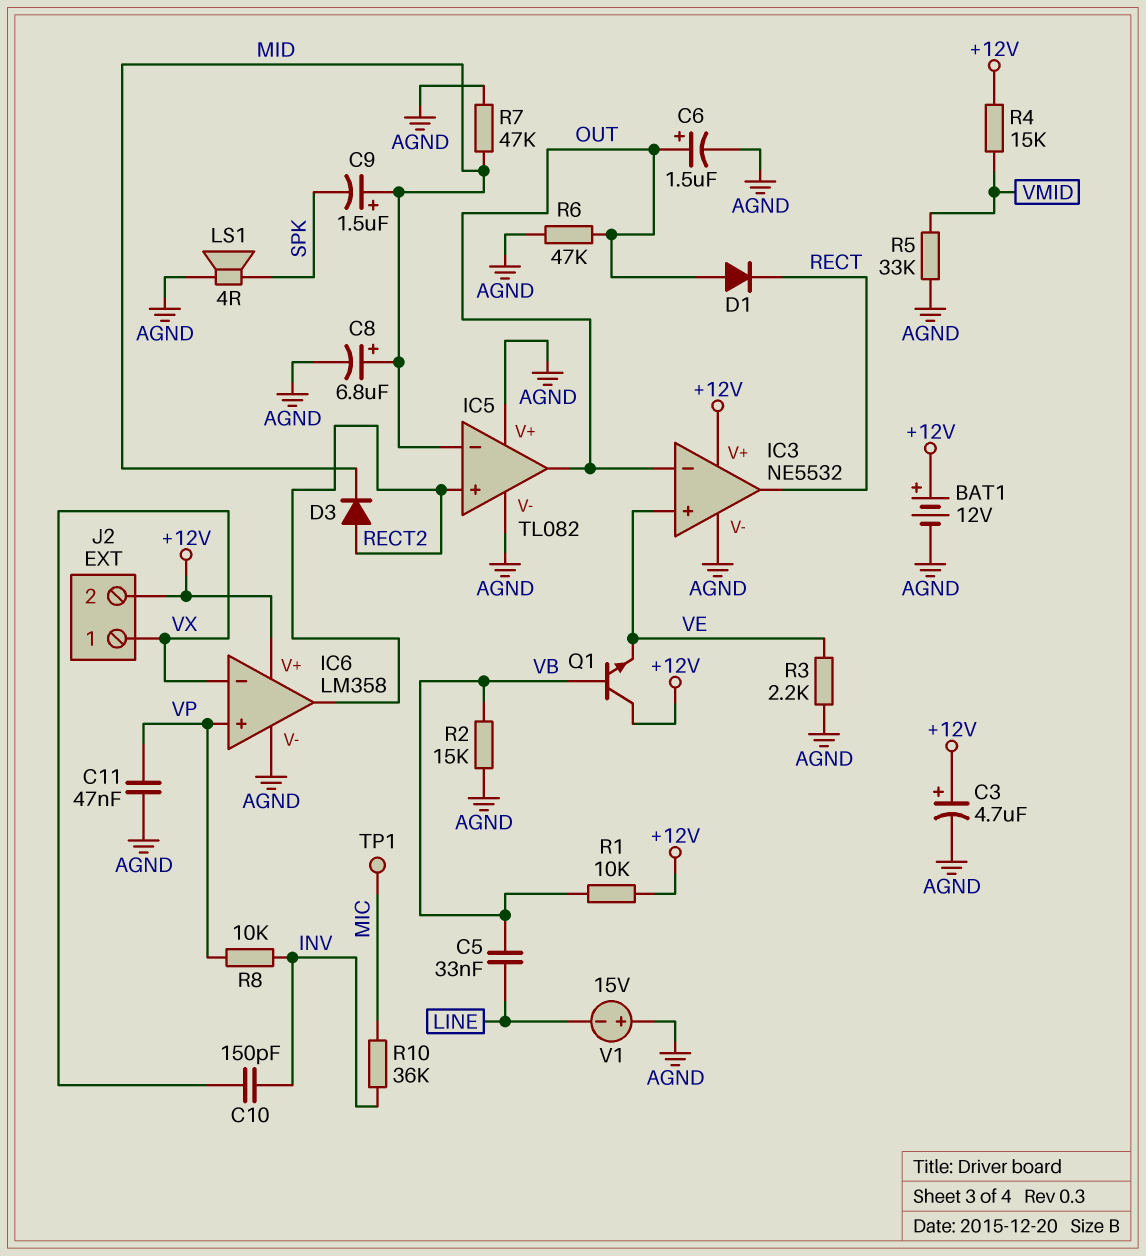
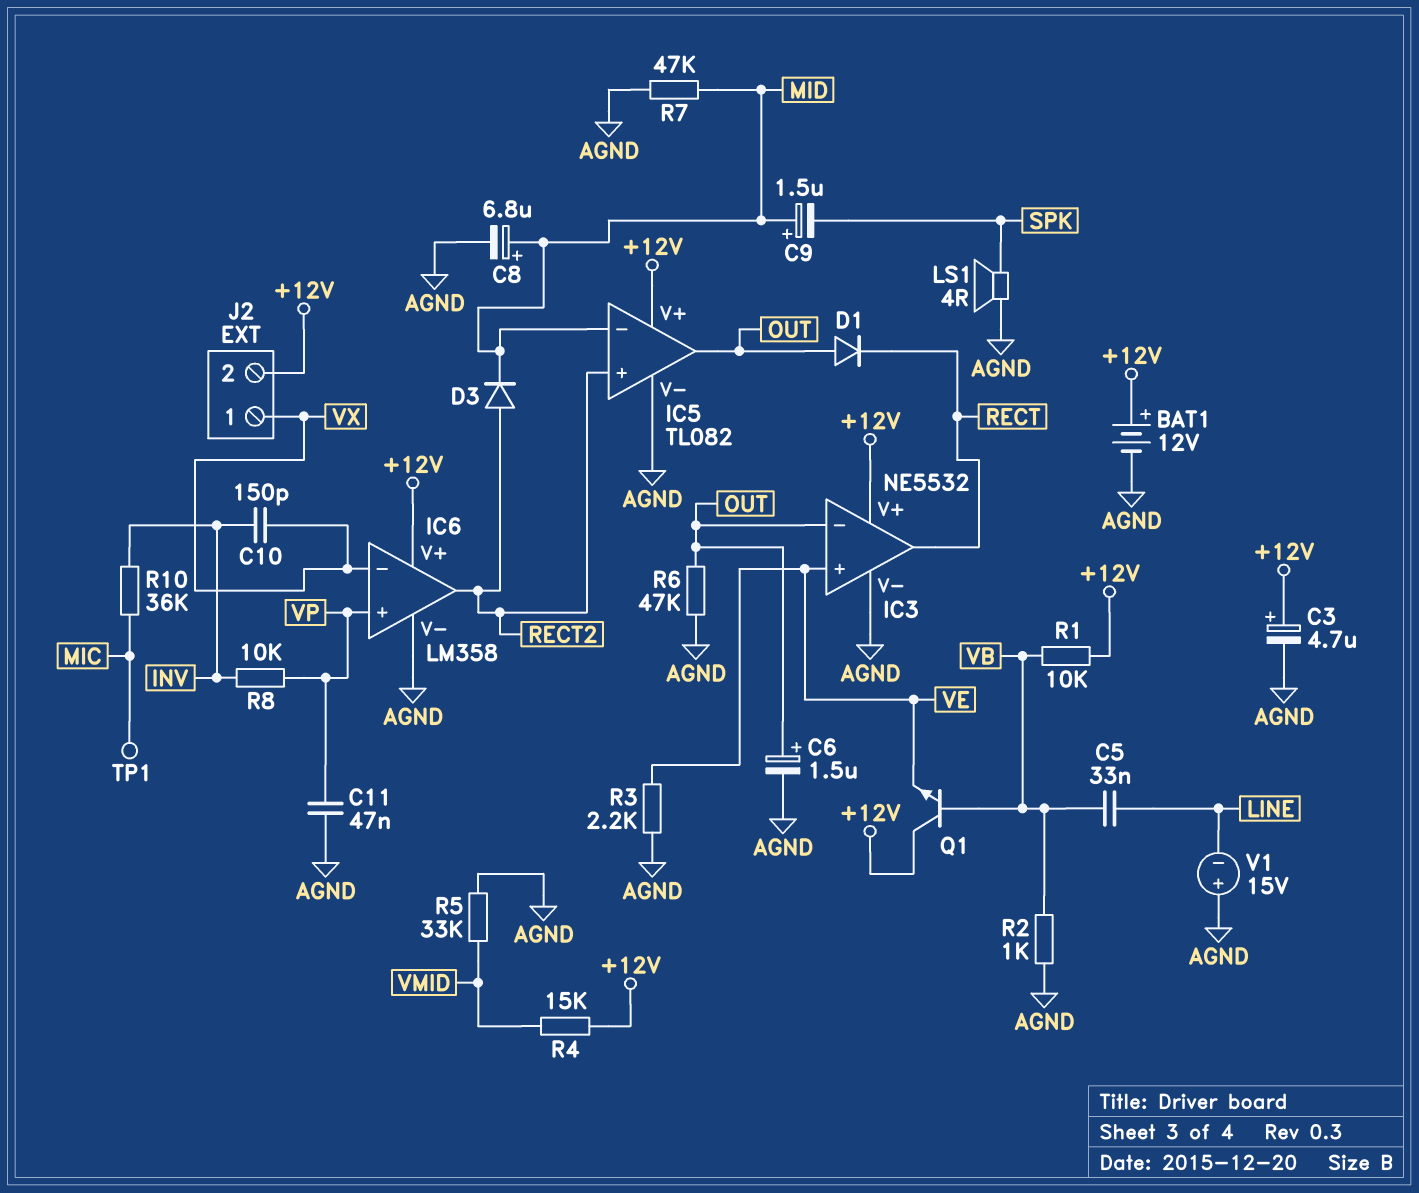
IC5 pin V+: AGND -> +12V
R2: 15k (AGND, VB) -> 1k (AGND, VB)

